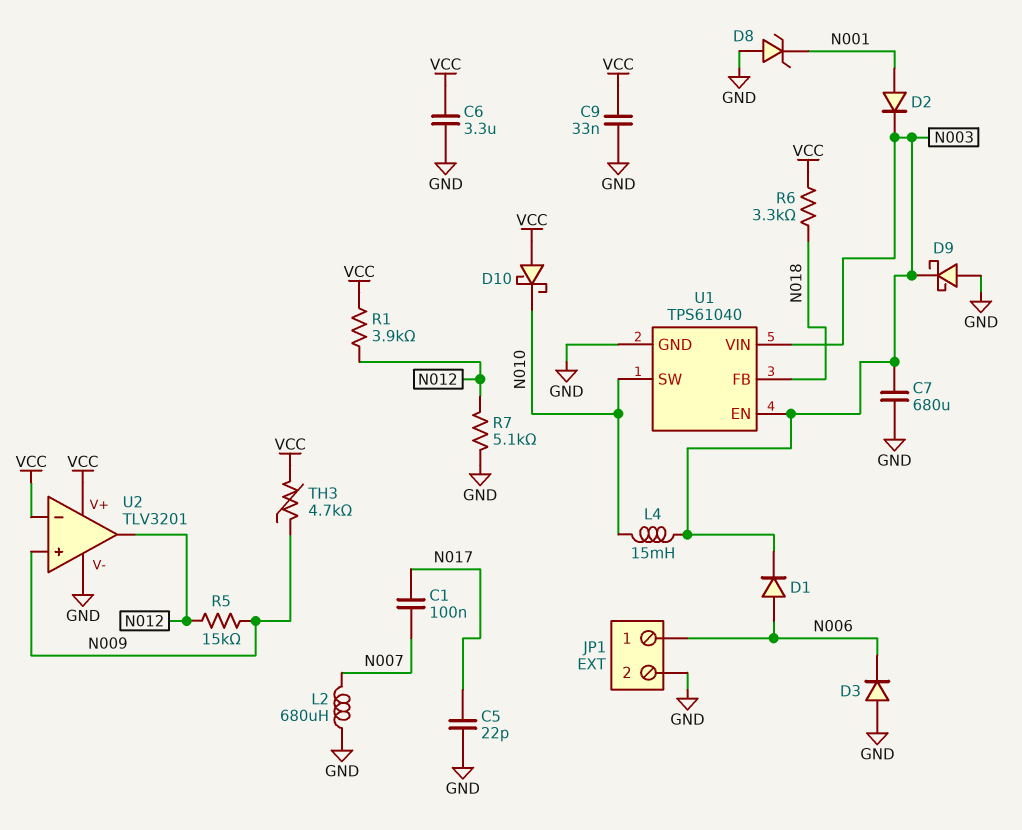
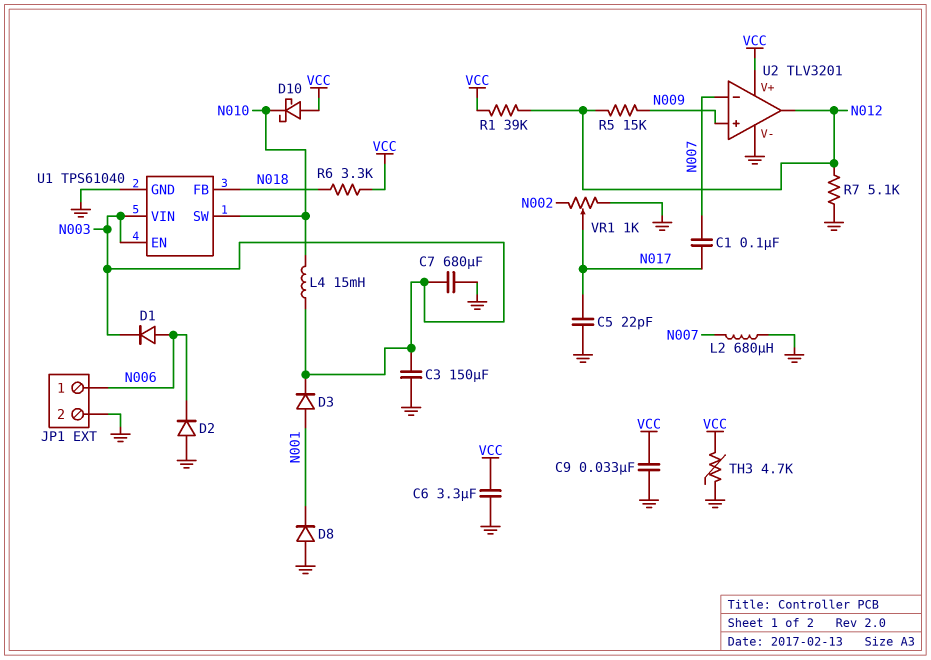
C3: none -> 150uF (GND, N003)
D2: diode (A N001, K N003) -> diode (A GND, K N006)
D3: diode (A GND, K N006) -> diode (A N001, K N003)
D8: zener (A GND, K N001) -> diode (A GND, K N001)
D9: schottky (A GND, K N003) -> none
R1: 3.9k (N012, VCC) -> 39k (N012, VCC)
TH3: 4.7k (N009, VCC) -> 4.7k (GND, VCC)
U2 pin in-: VCC -> N007
VR1: none -> 1k (GND, N002, wiper N017)

